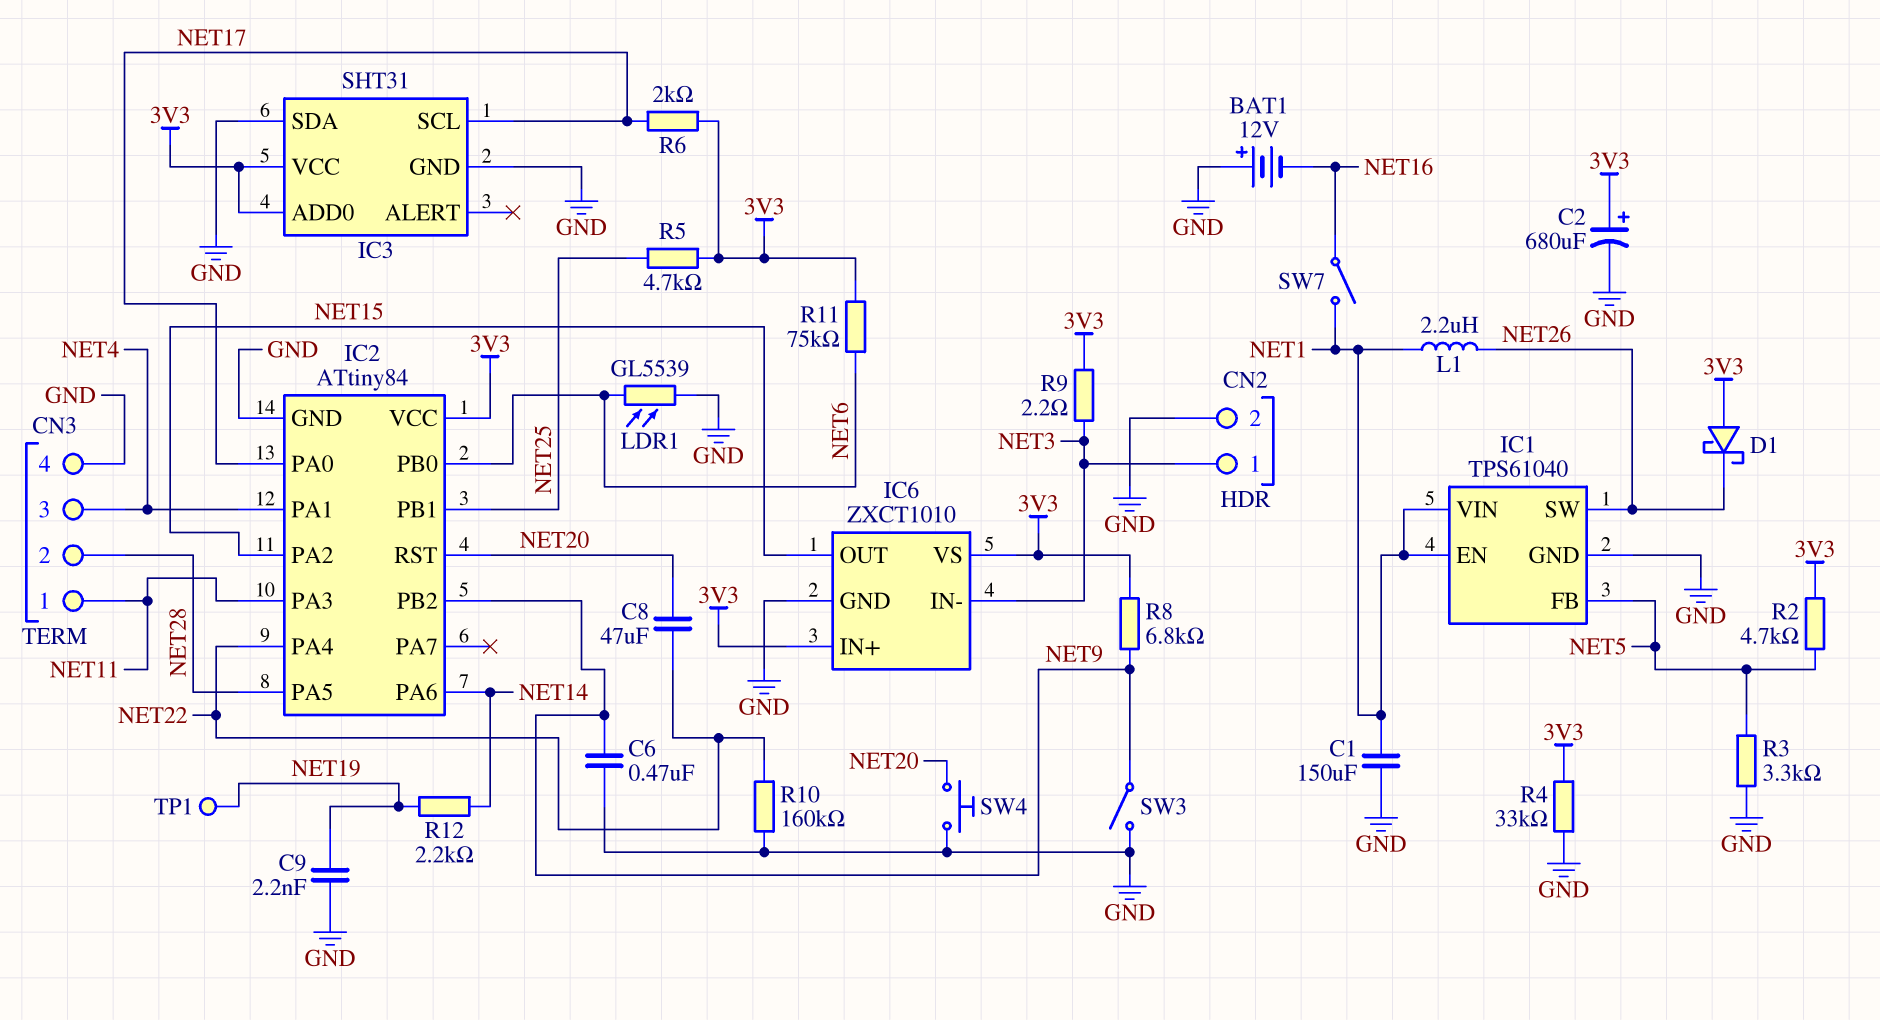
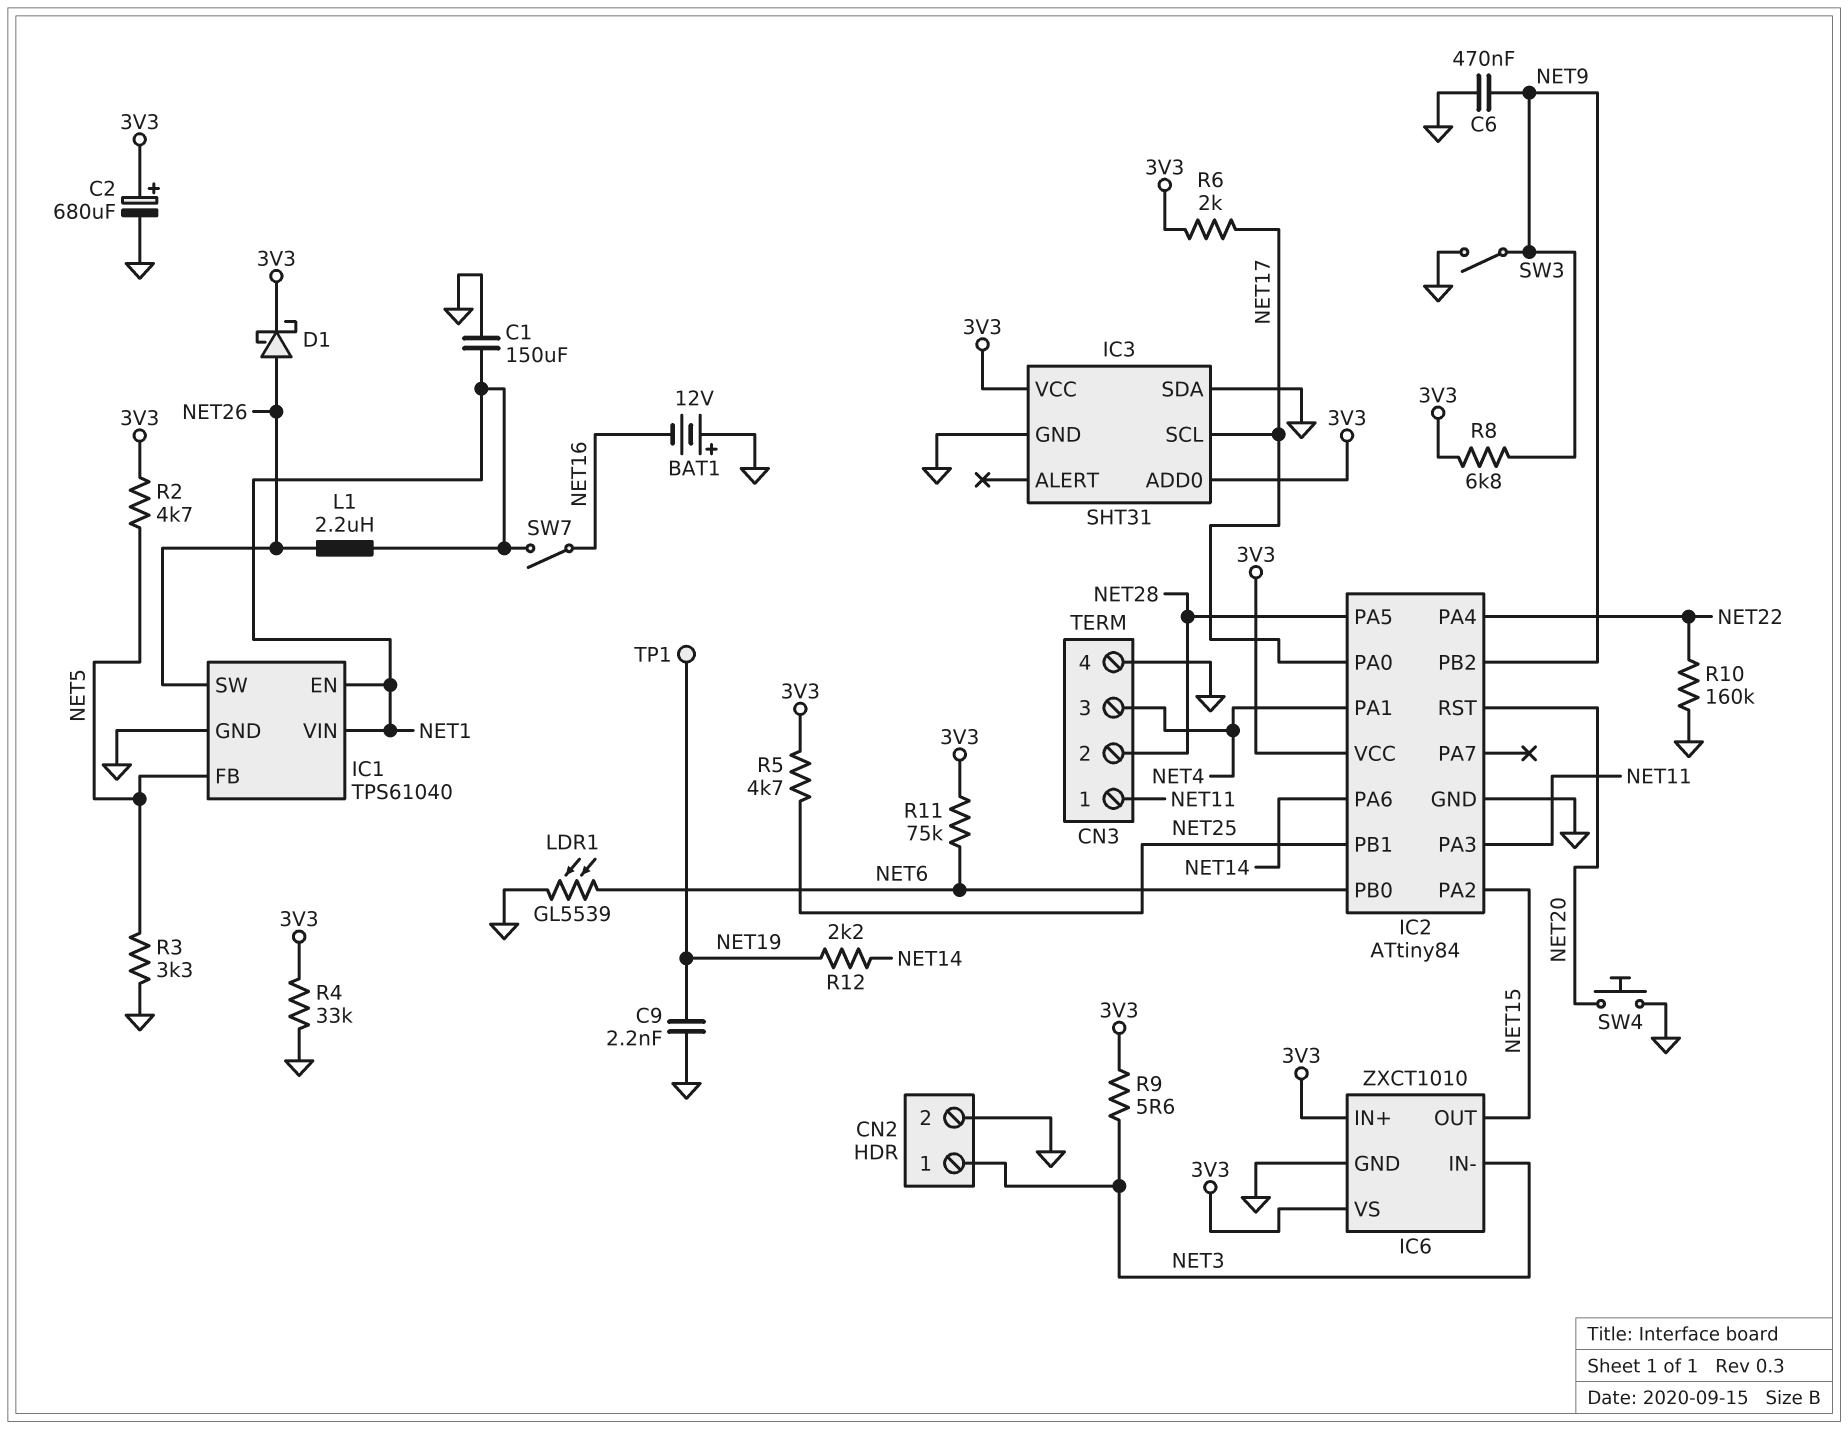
C8: 47uF (NET20, NET22) -> none
D1: schottky (A 3V3, K NET26) -> schottky (A NET26, K 3V3)
R9: 2.2 (3V3, NET3) -> 5.6 (3V3, NET3)

